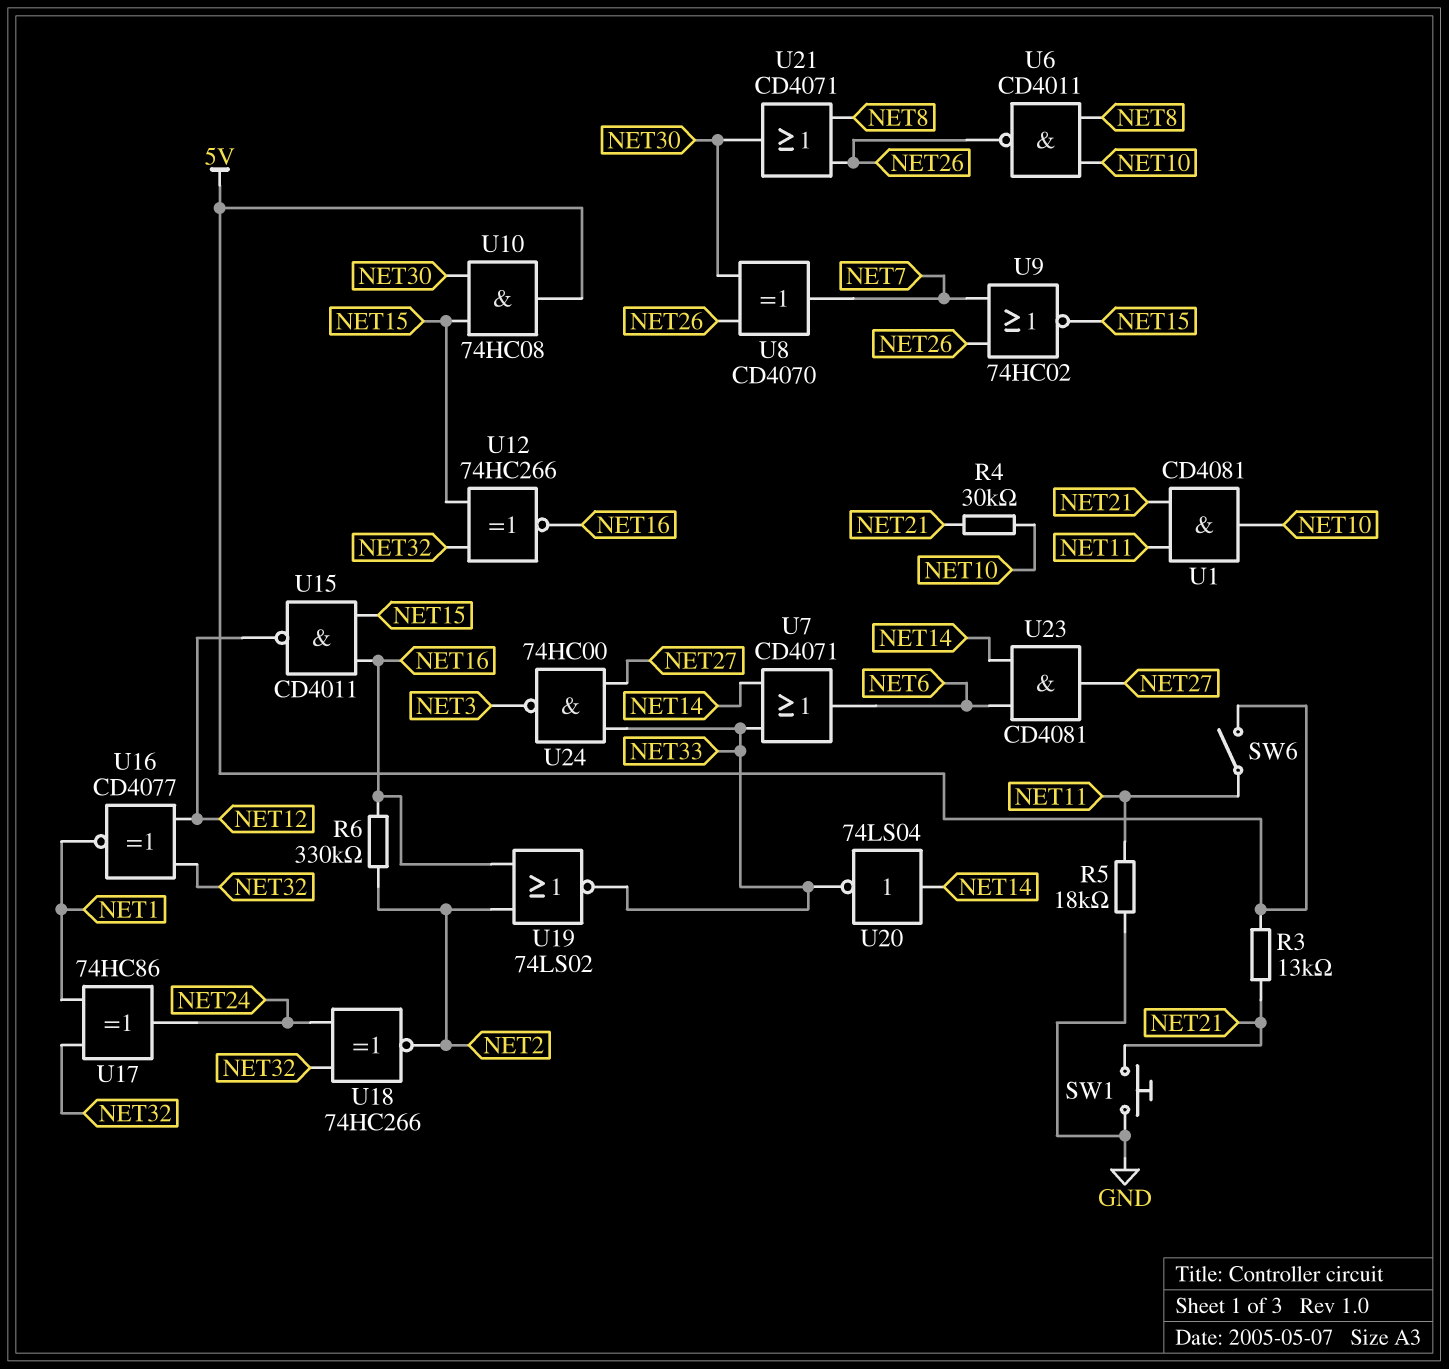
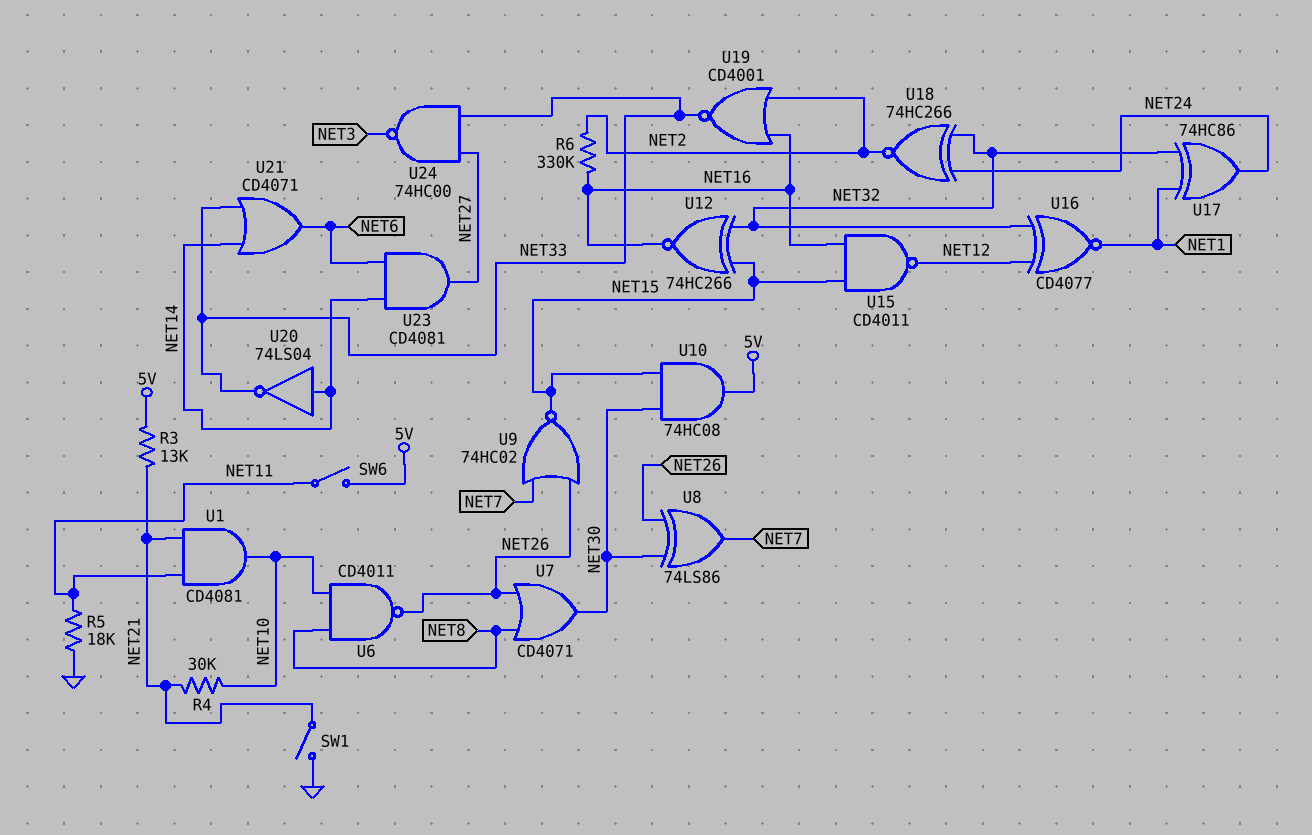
SW1: button (GND, NET21) -> switch (GND, NET21)
U7: OR CD4071 (in NET14, in NET33, out NET6) -> OR CD4071 (in NET8, in NET26, out NET30)
U8: XOR CD4070 (in NET26, in NET30, out NET7) -> XOR 74LS86 (in NET26, in NET30, out NET7)
U19: NOR 74LS02 (in NET2, in NET16, out NET33) -> NOR CD4001 (in NET2, in NET16, out NET33)
U21: OR CD4071 (in NET8, in NET26, out NET30) -> OR CD4071 (in NET14, in NET33, out NET6)

